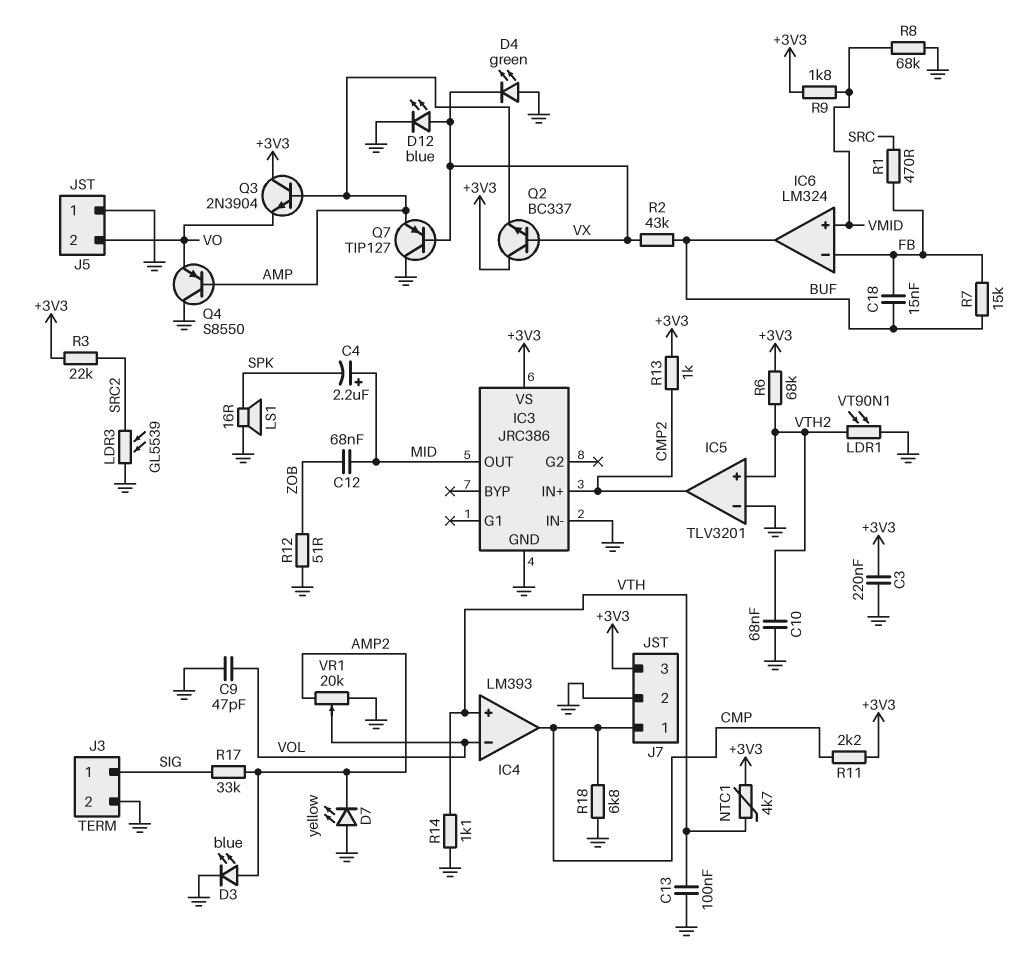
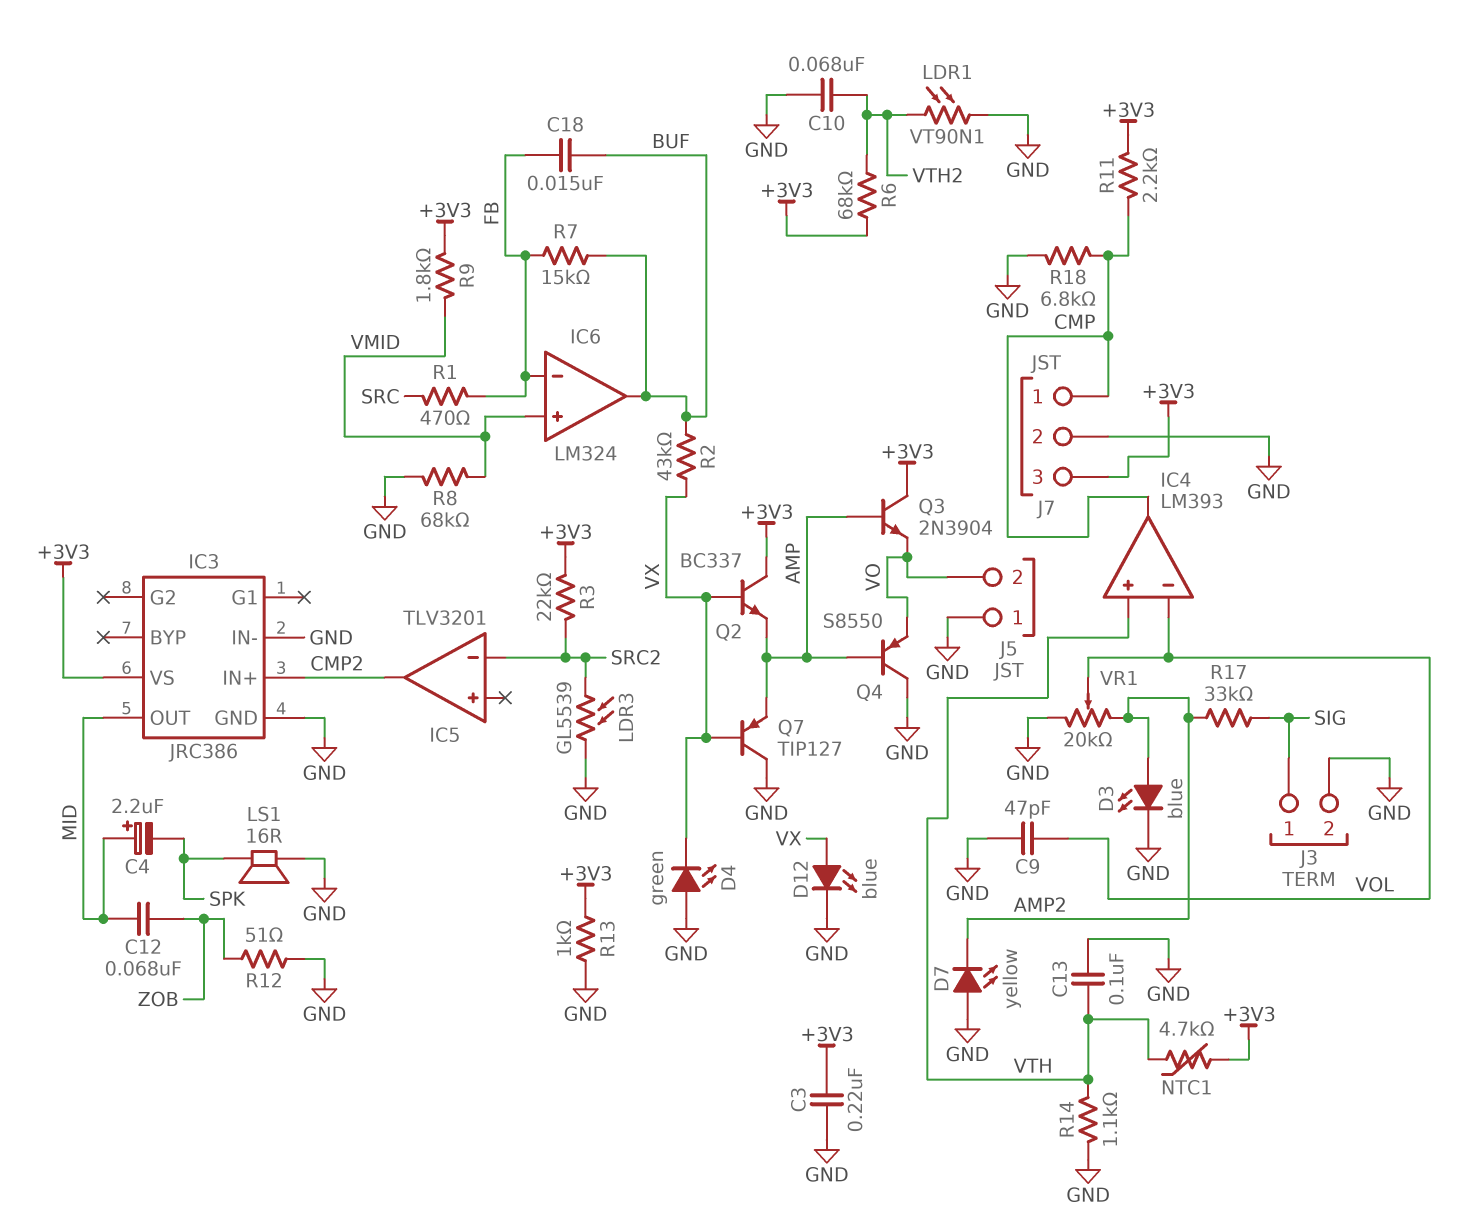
IC5 pin in+: VTH2 -> none
IC5 pin in-: GND -> SRC2
R13: 1k (+3V3, CMP2) -> 1k (+3V3, GND)

